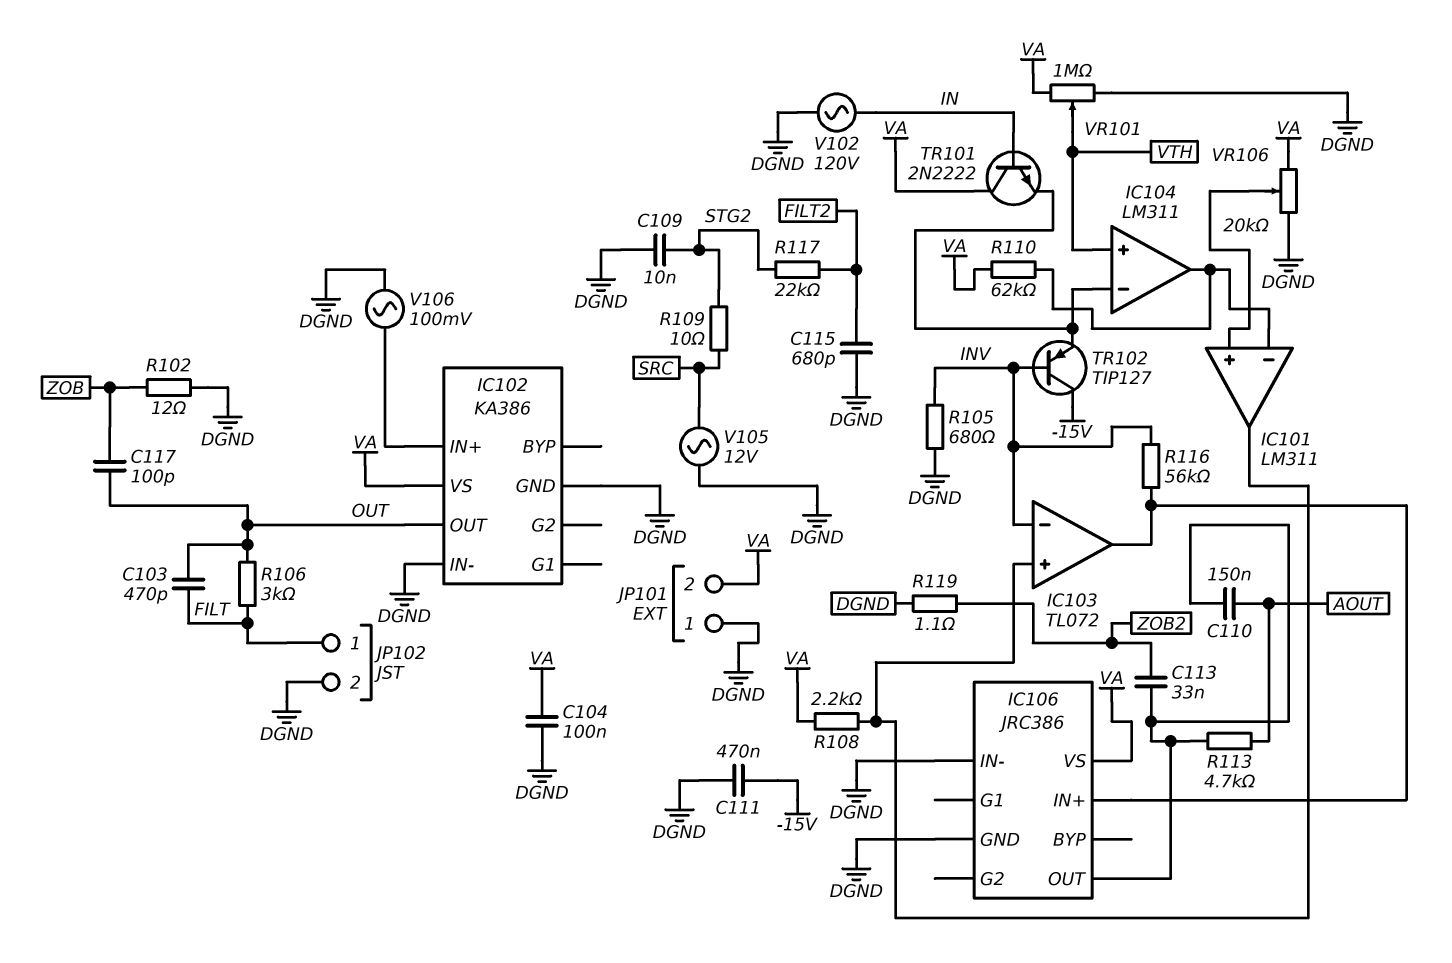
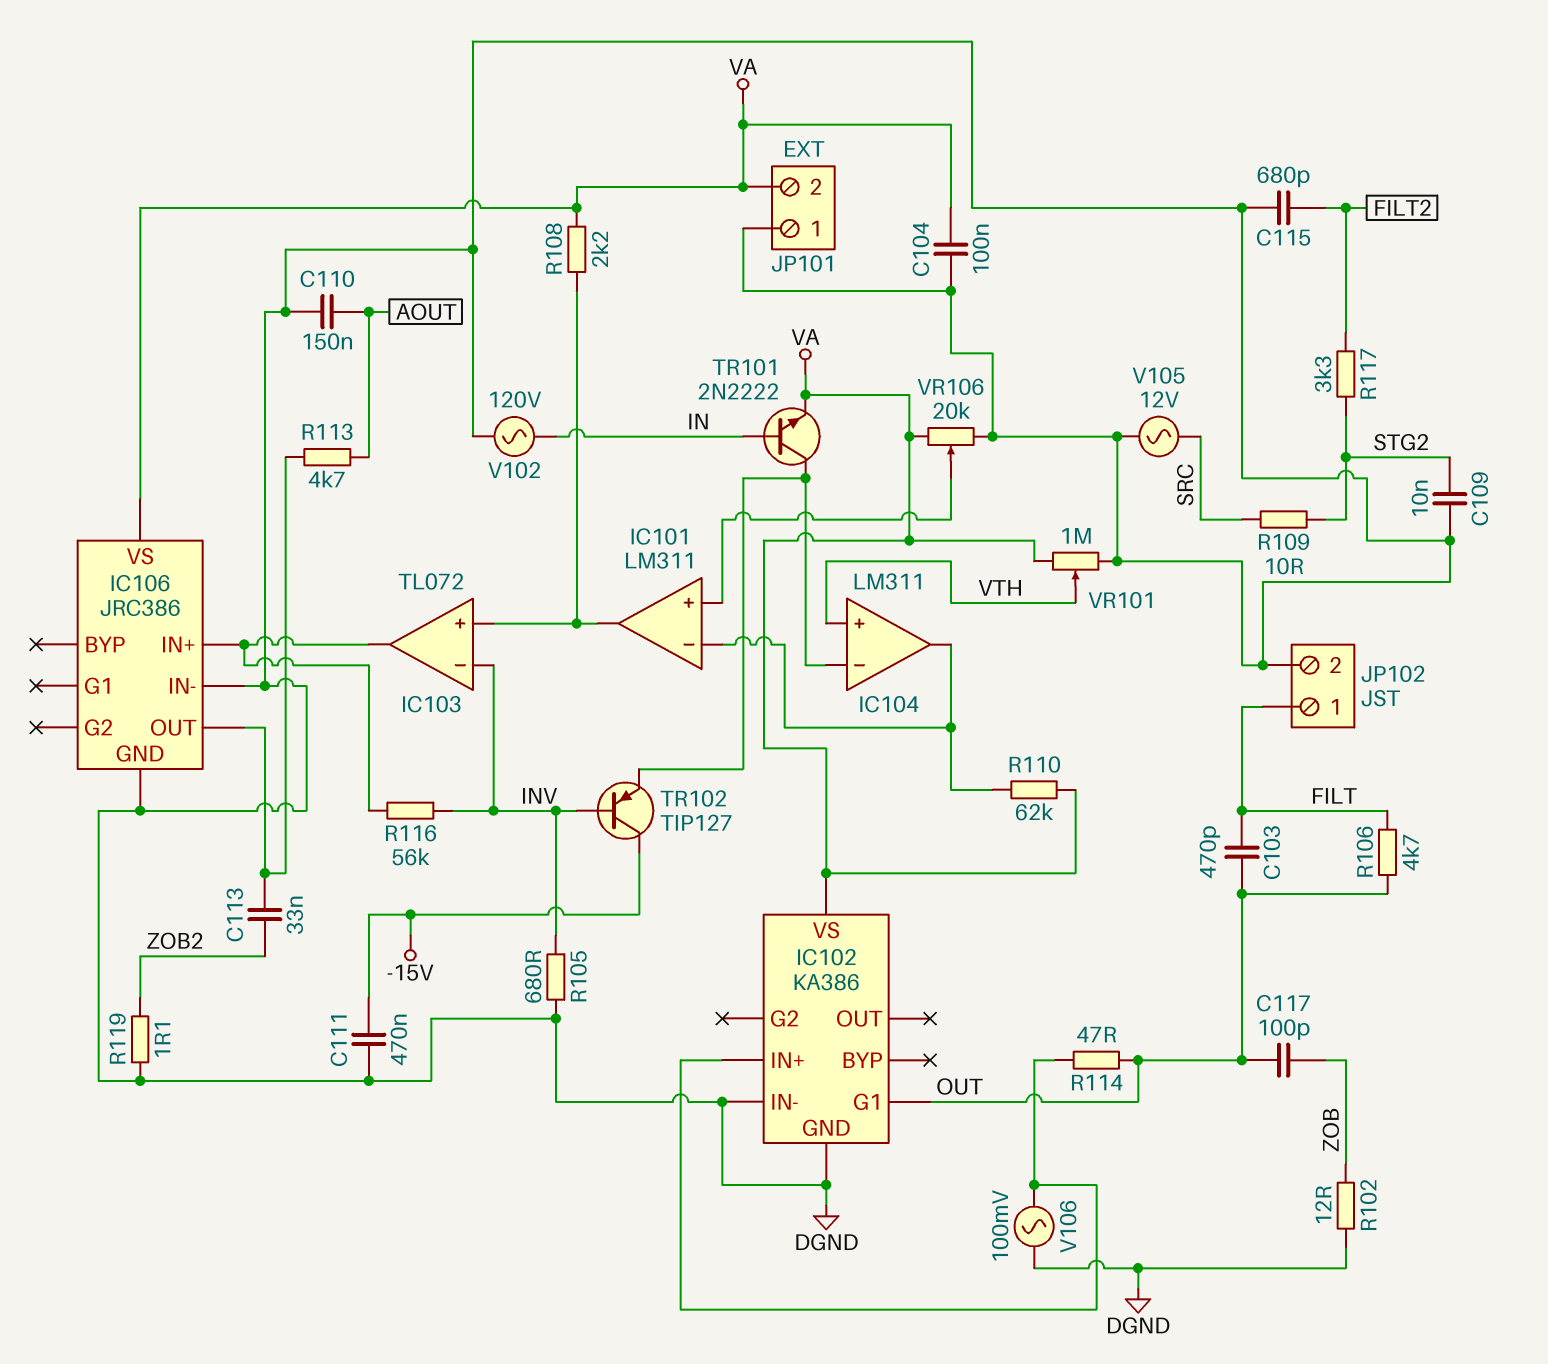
C110: 150nF (AOUT, IC106/OUT) -> 150nF (AOUT, DGND)
IC102 pin G1: none -> OUT
IC102 pin OUT: OUT -> none
R106: 3k (FILT, OUT) -> 4.7k (FILT, OUT)
R114: none -> 47 (IC102/IN+, OUT)
R117: 22k (FILT2, STG2) -> 3.3k (FILT2, STG2)
TR101: NPN 2N2222 (B IN, C VA, E IC104/in-) -> NPN 2N2222 (B IN, C IC104/in-, E VA)

